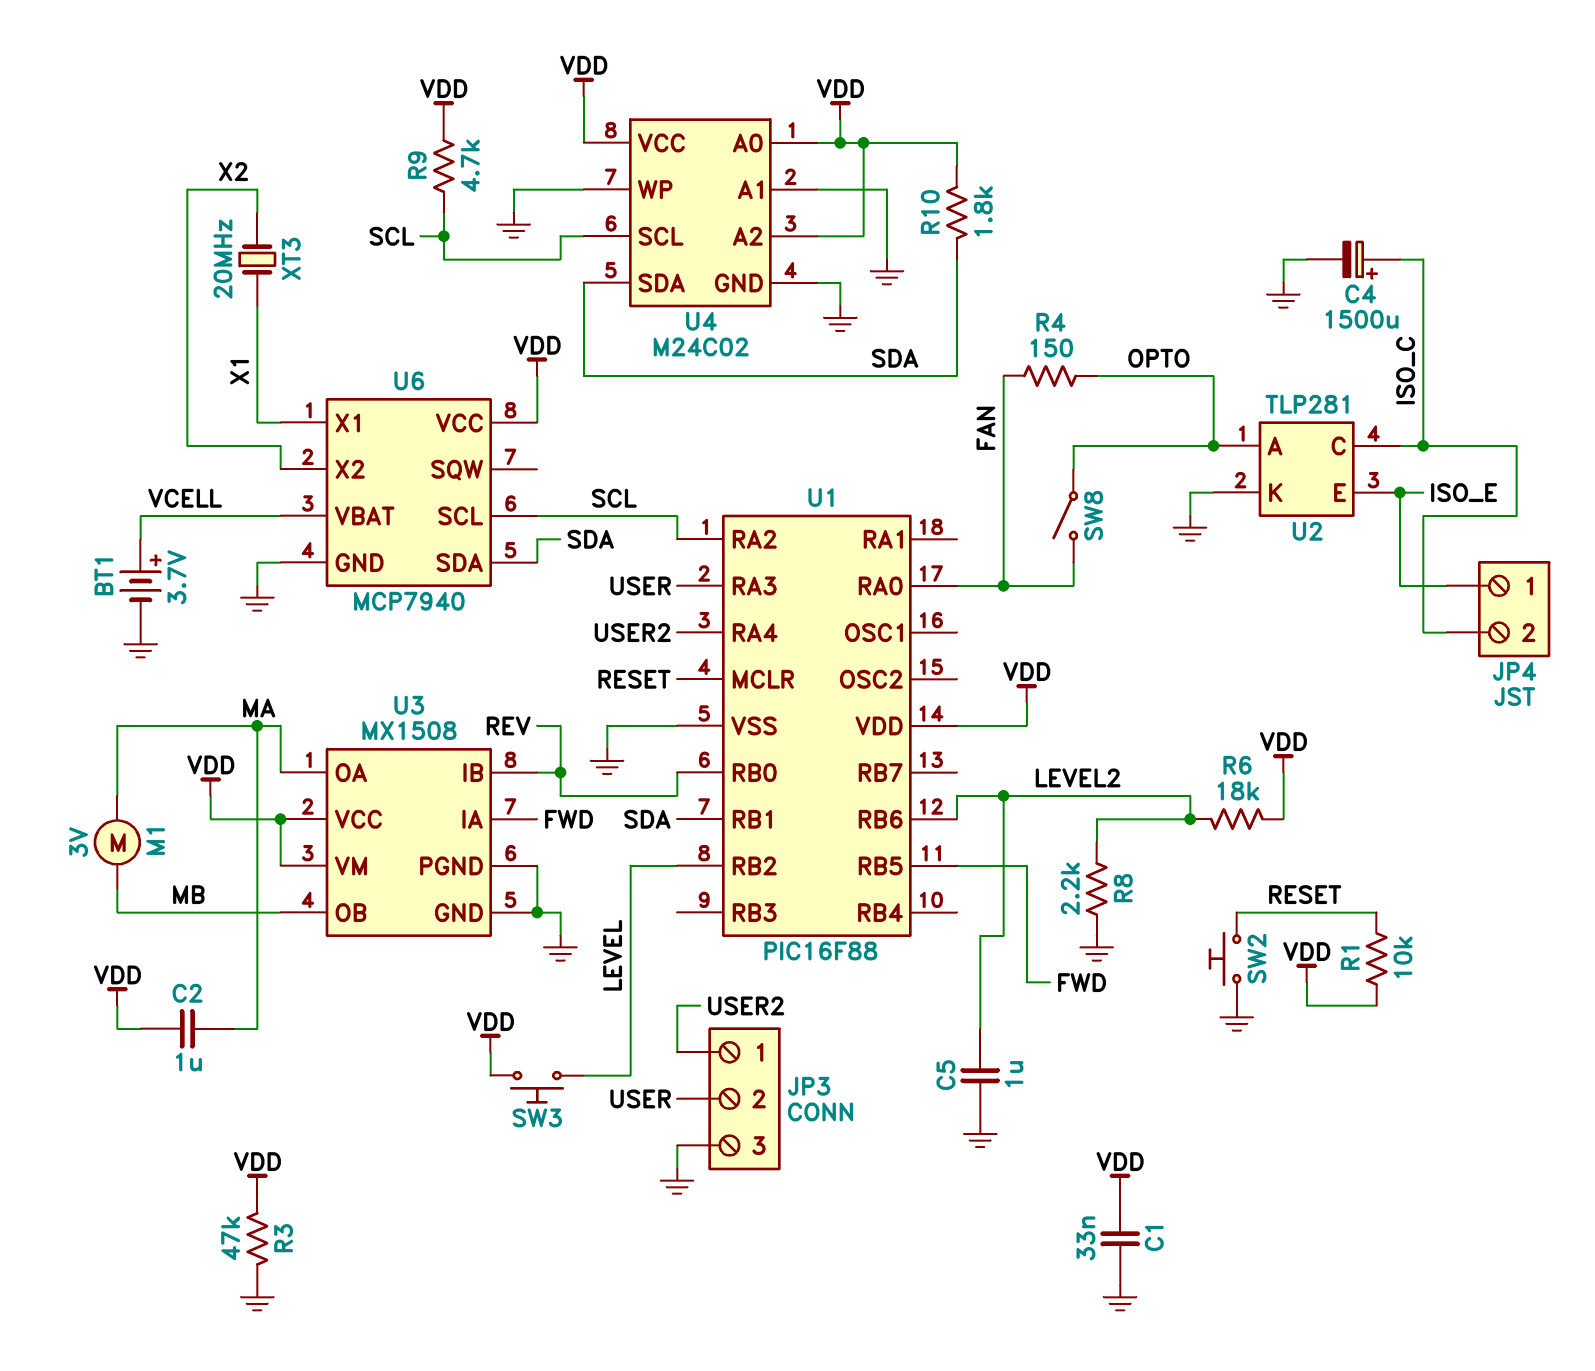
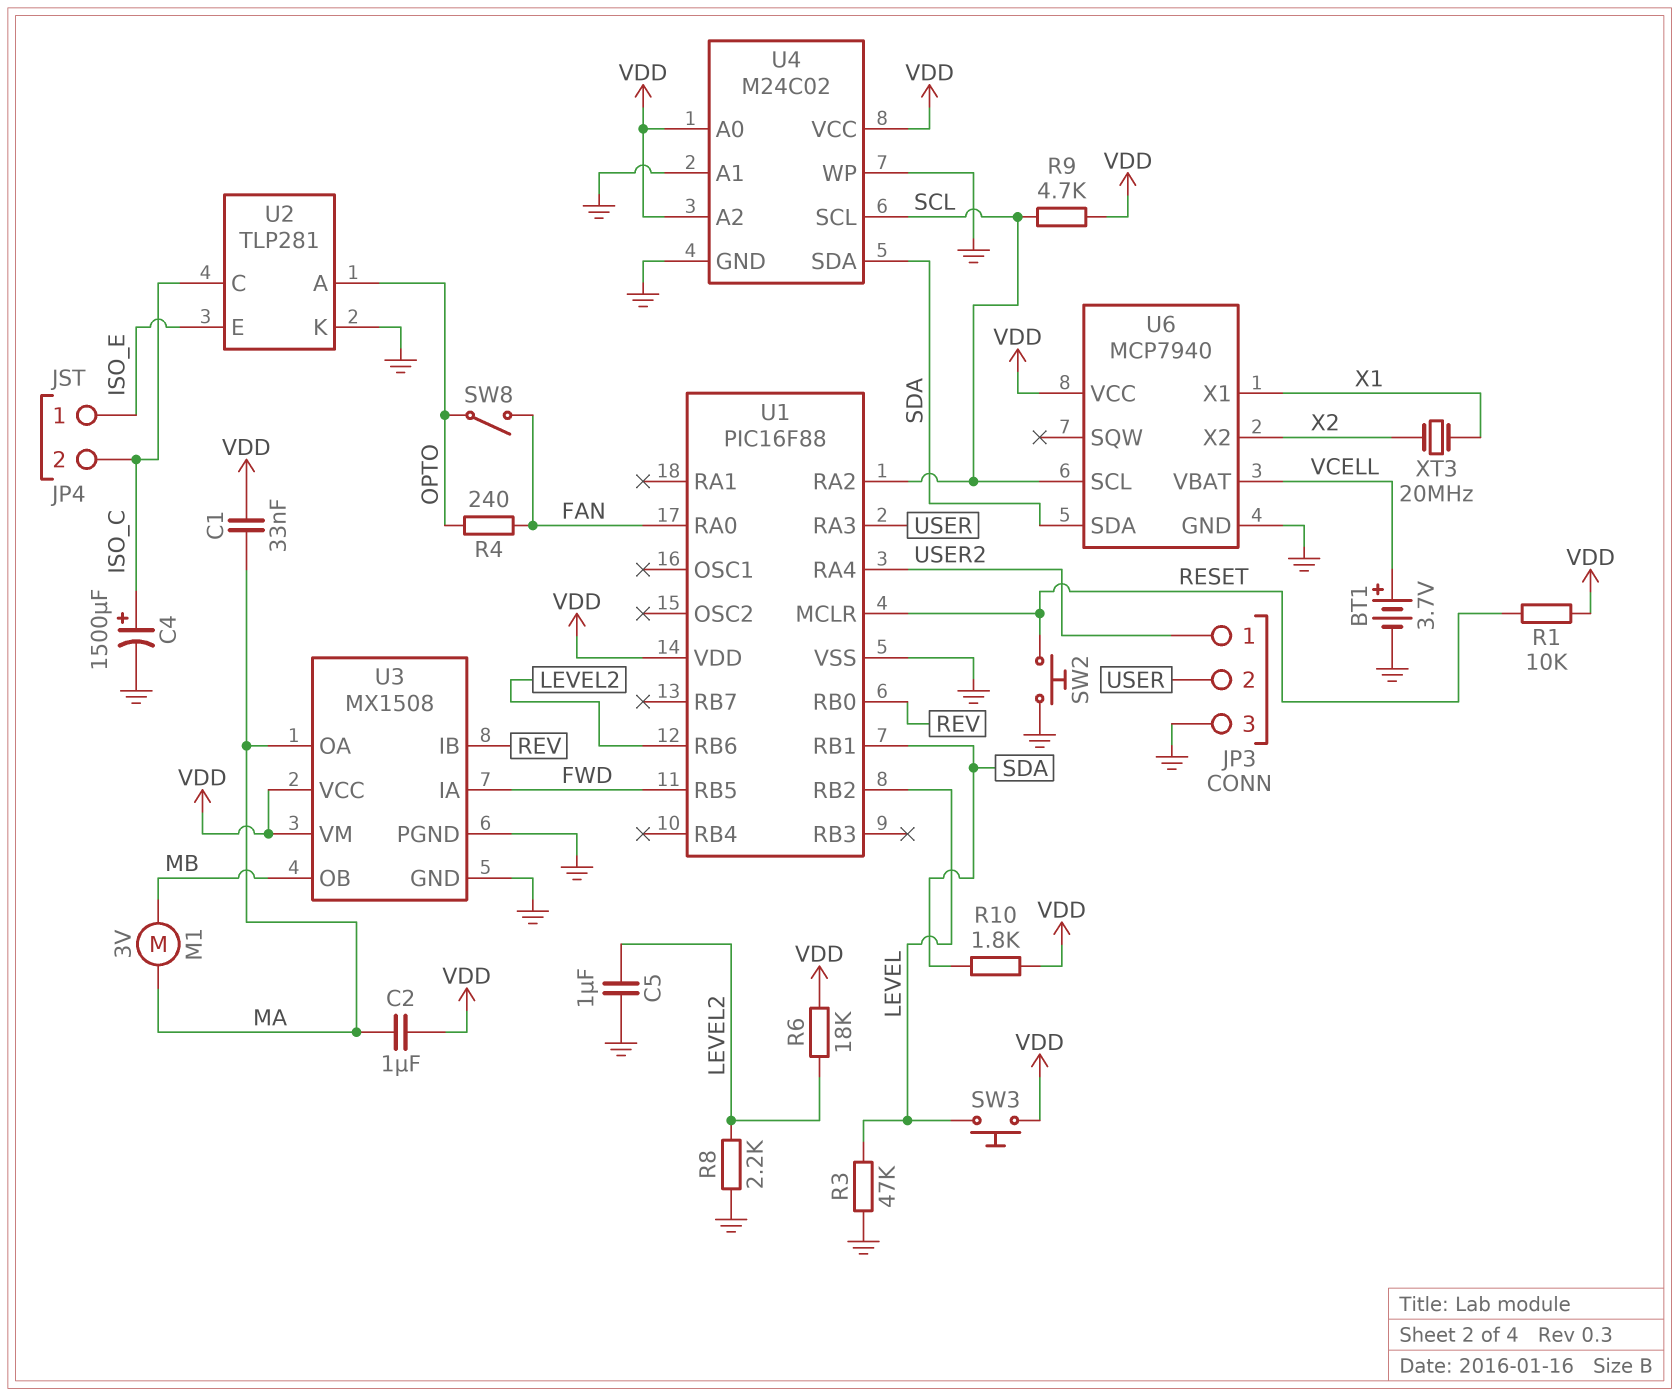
C1: 33nF (GND, VDD) -> 33nF (MA, VDD)
R3: 47k (GND, VDD) -> 47k (GND, LEVEL)
R4: 150 (FAN, OPTO) -> 240 (FAN, OPTO)

